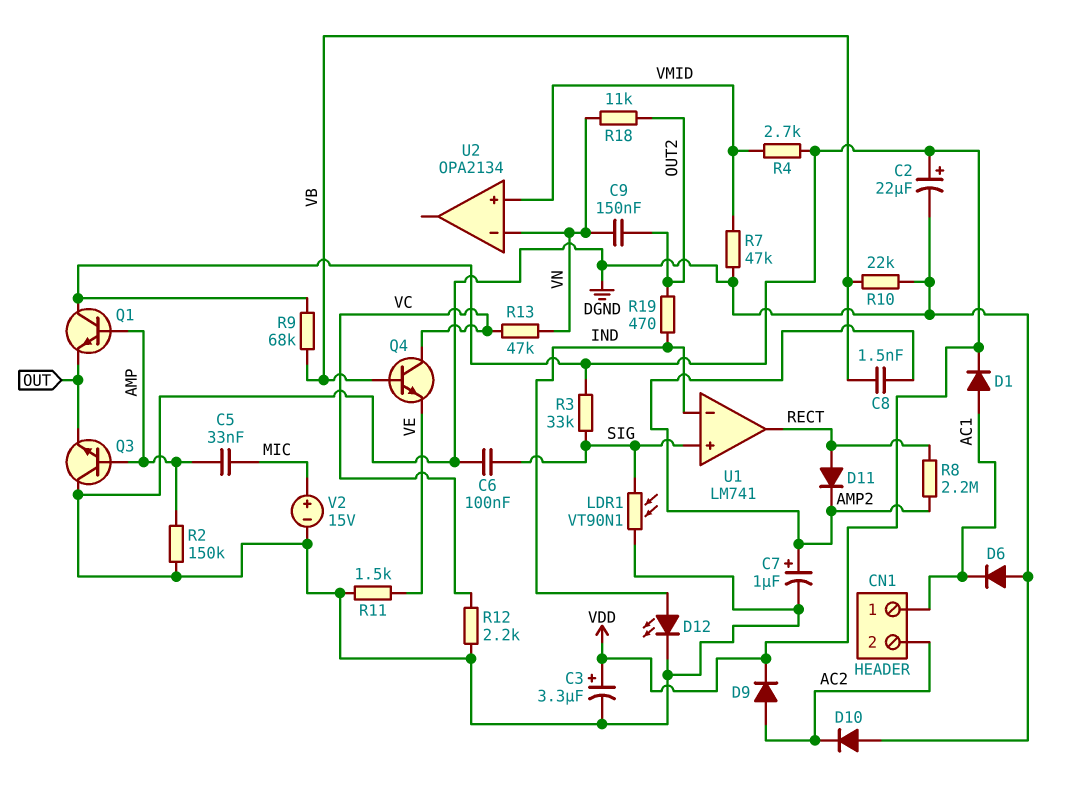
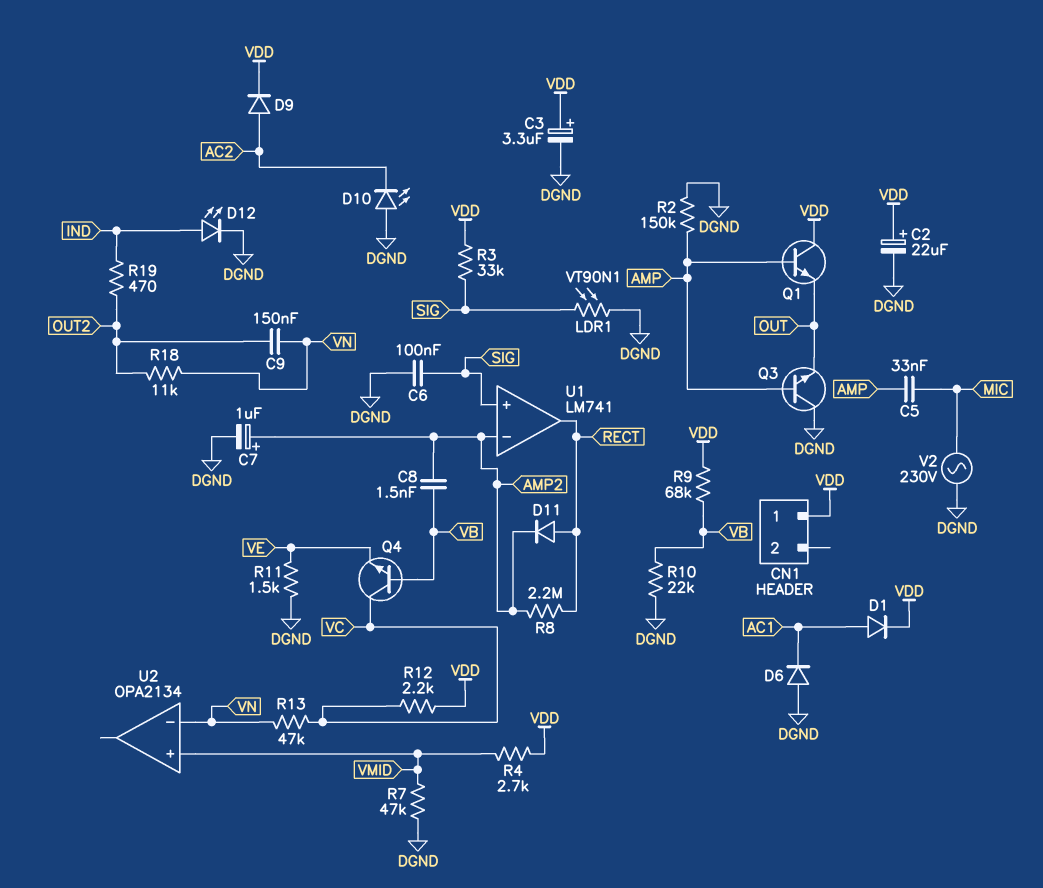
CN1 pin 1: AC1 -> VDD
CN1 pin 2: AC2 -> none
D10: diode (A DGND, K AC2) -> LED (A DGND, K AC2)
R12: 2.2k (DGND, VC) -> 2.2k (VC, VDD)
U1 pin in-: IND -> AMP2
V2: 15V (plus MIC, minus DGND) -> AC 230V (DGND, MIC)

